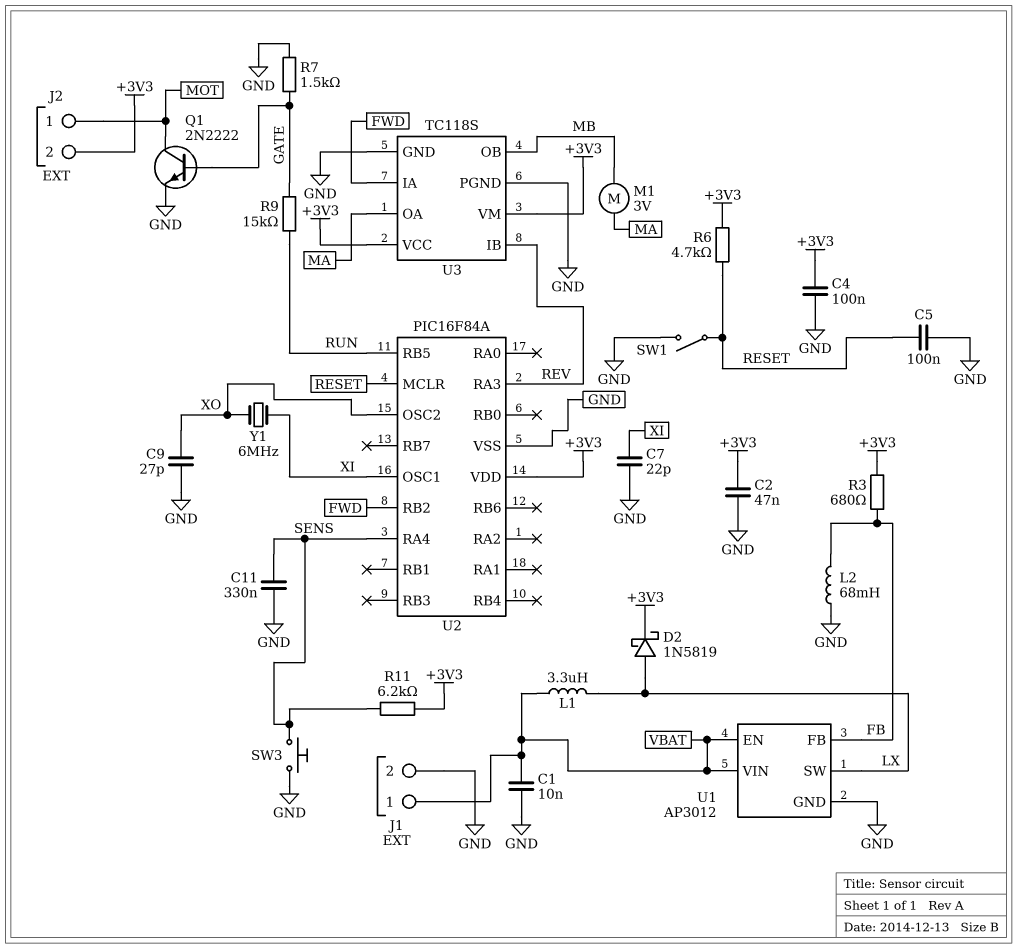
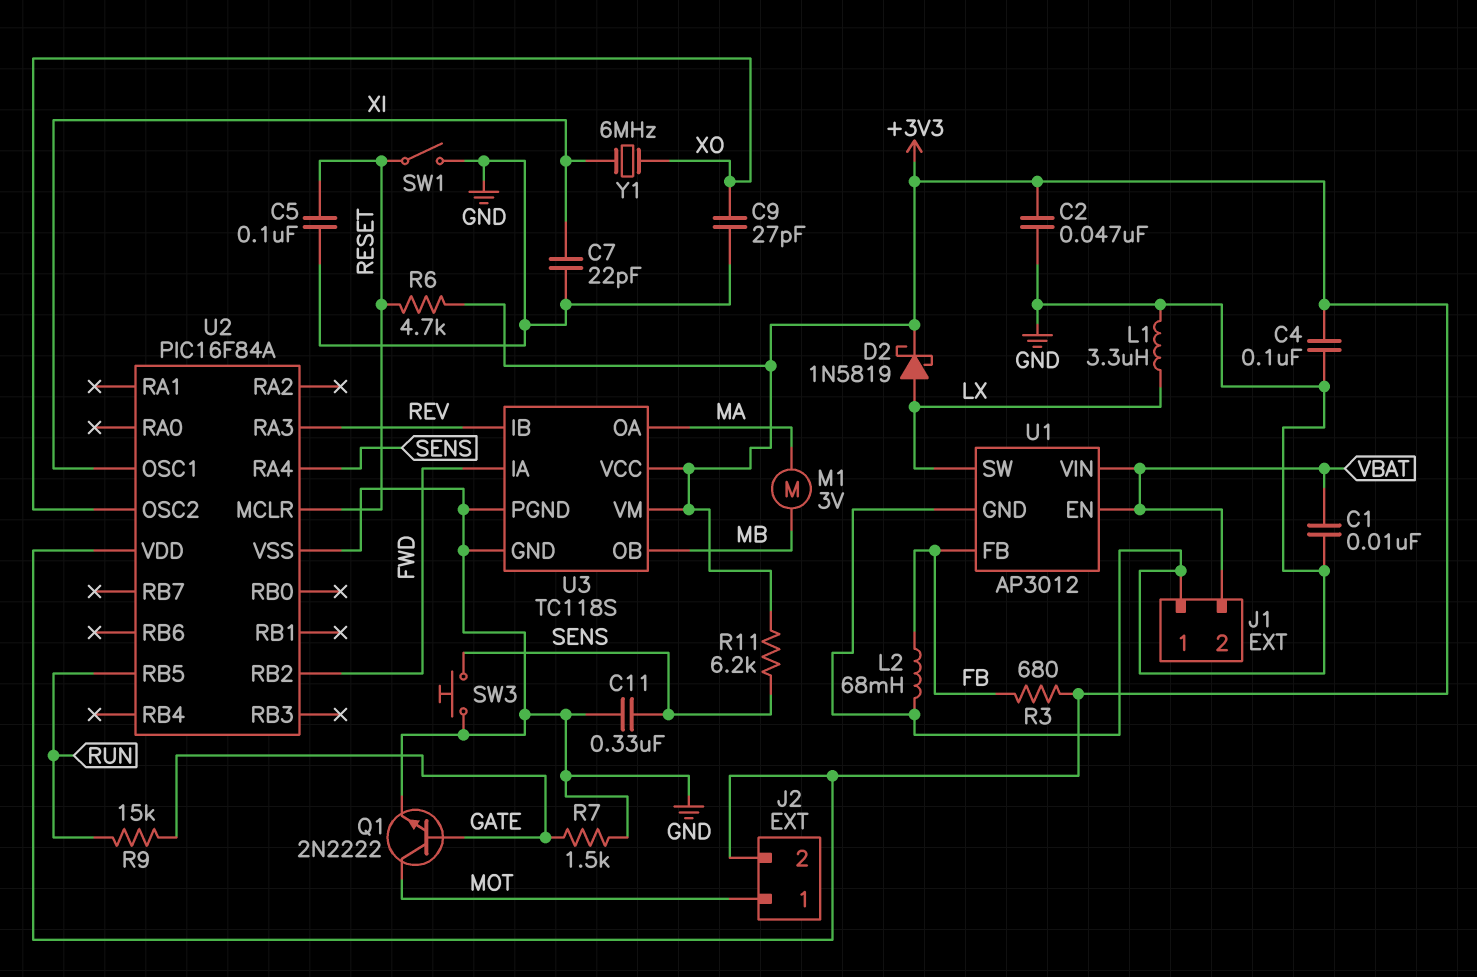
J1 pin 1: VBAT -> GND
J1 pin 2: GND -> VBAT
L1: 3.3uH (LX, VBAT) -> 3.3uH (GND, LX)

